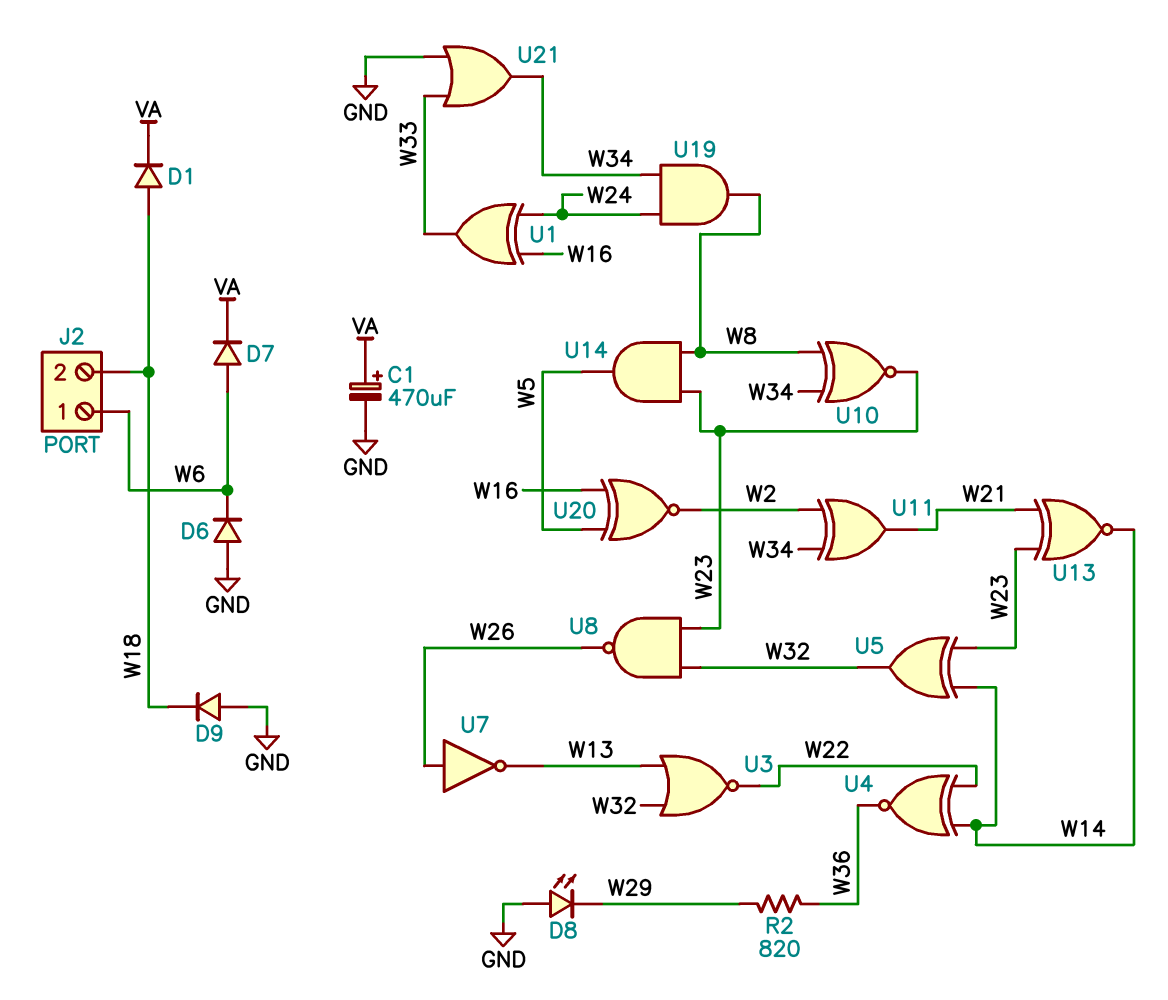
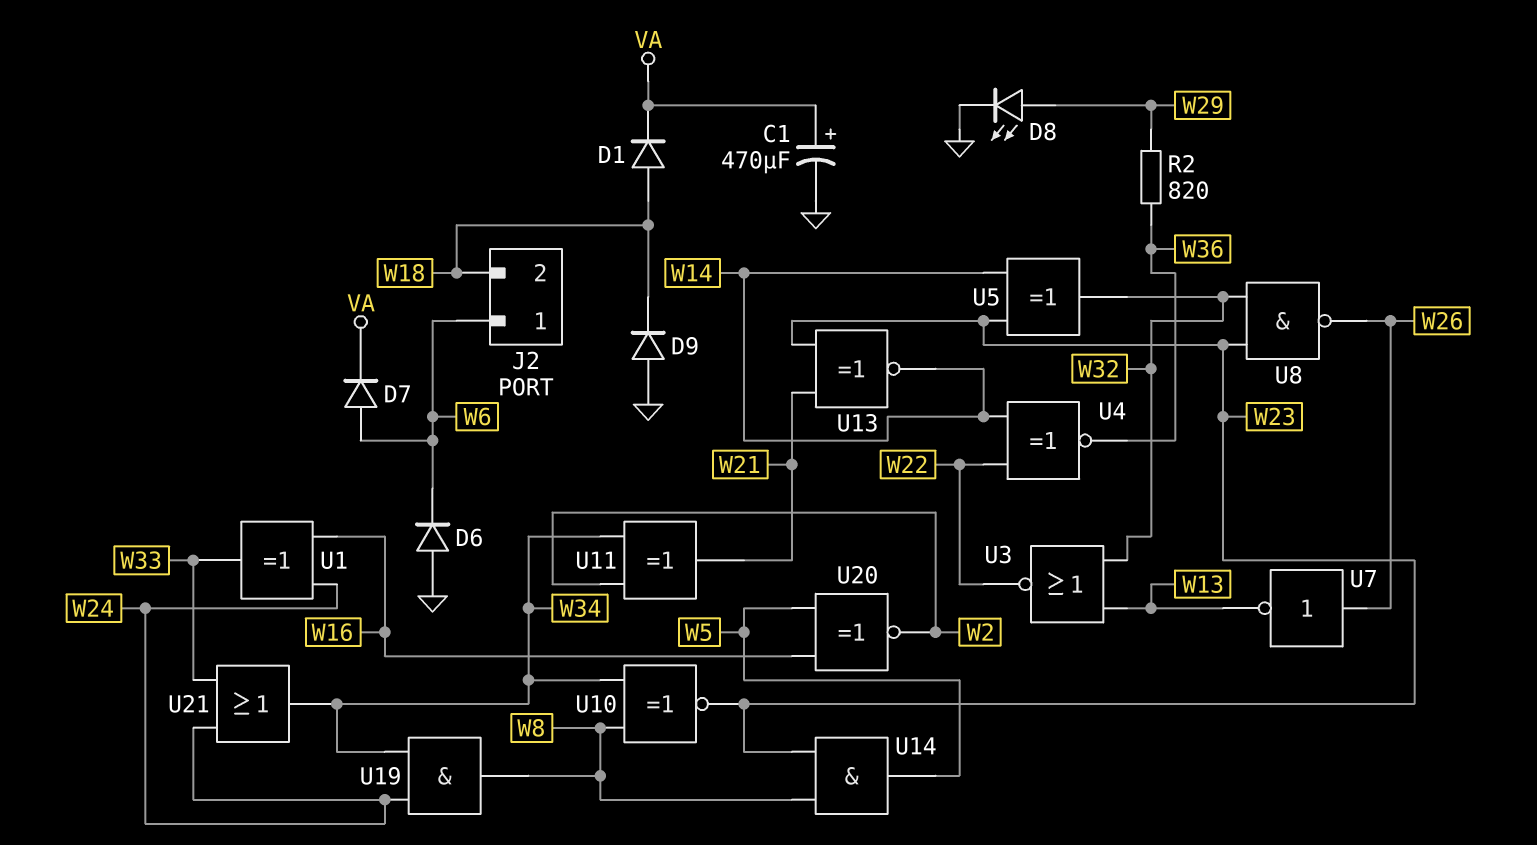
D8: LED (A GND, K W29) -> LED (A W29, K GND)
U21: OR (in GND, in W33, out W34) -> OR (in W24, in W33, out W34)

